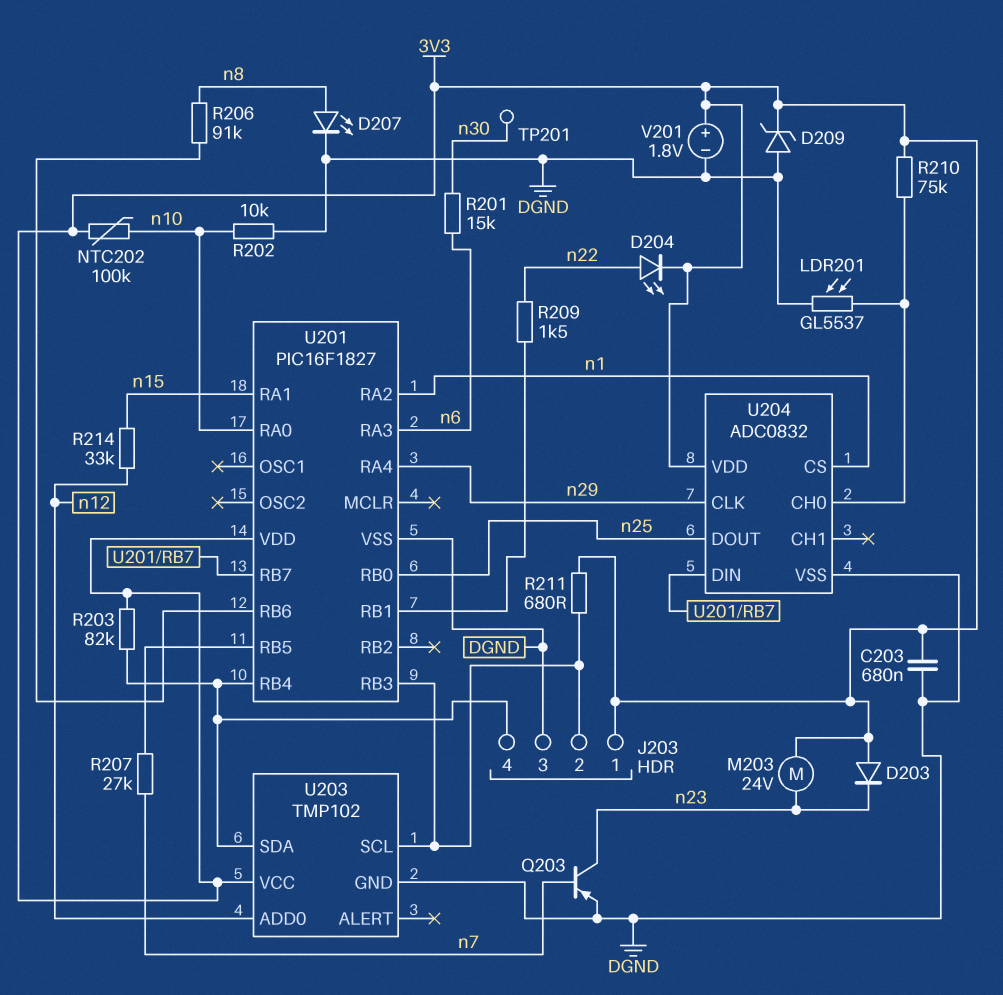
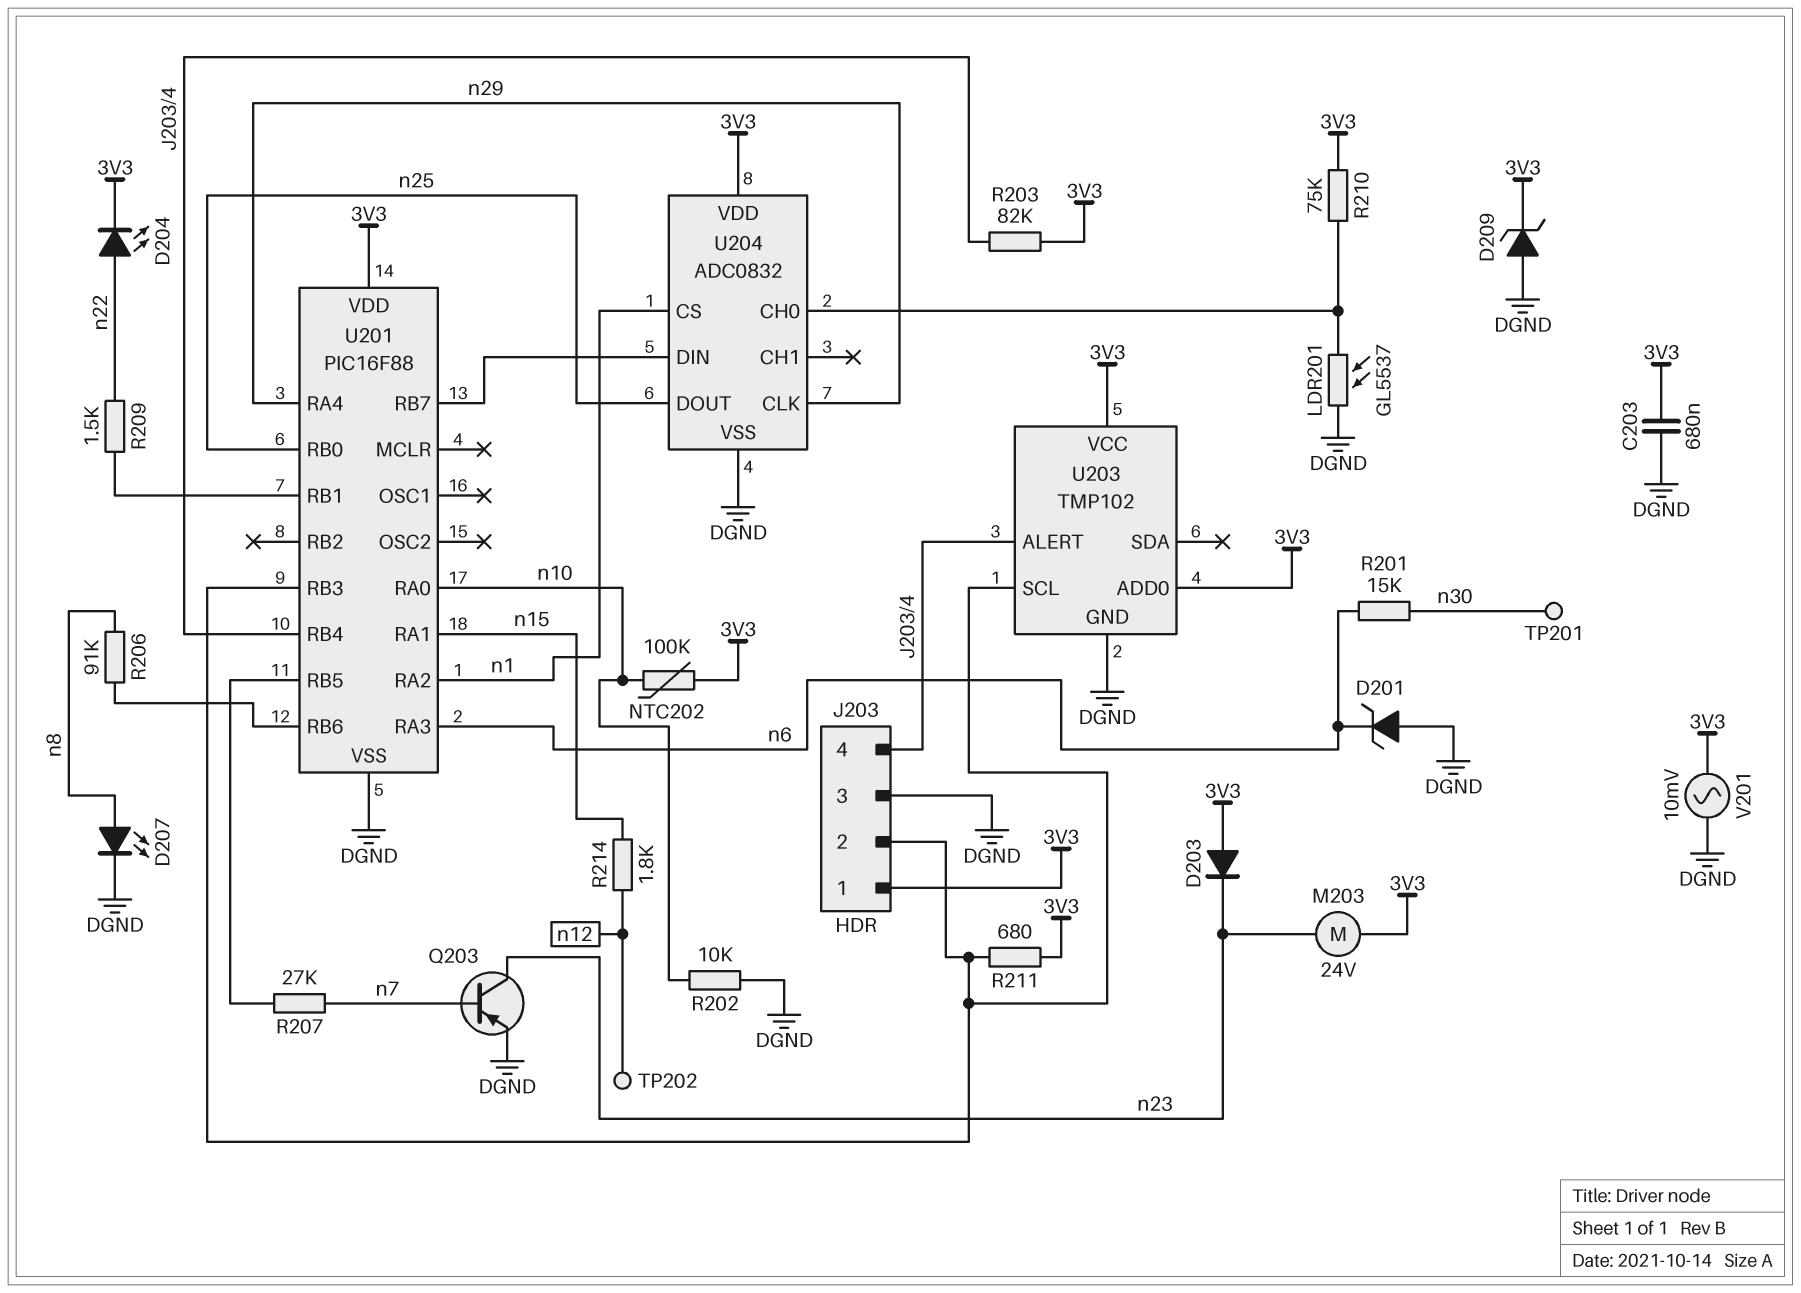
D201: none -> zener (A DGND, K n6)
R214: 33k (n12, n15) -> 1.8k (n12, n15)
TP202: none -> test point (n12)
U201: PIC16F1827 -> PIC16F88
U203 pin ADD0: n12 -> 3V3
U203 pin ALERT: none -> J203/4
U203 pin SDA: J203/4 -> none
V201: 1.8V (plus 3V3, minus DGND) -> AC 10mV (3V3, DGND)

